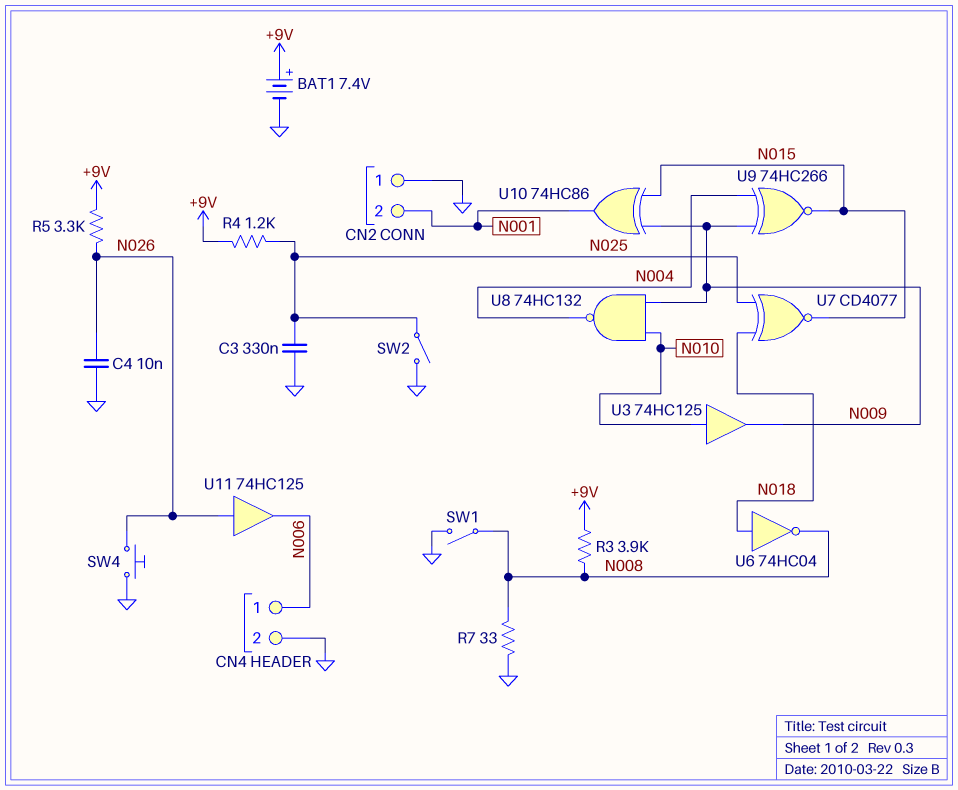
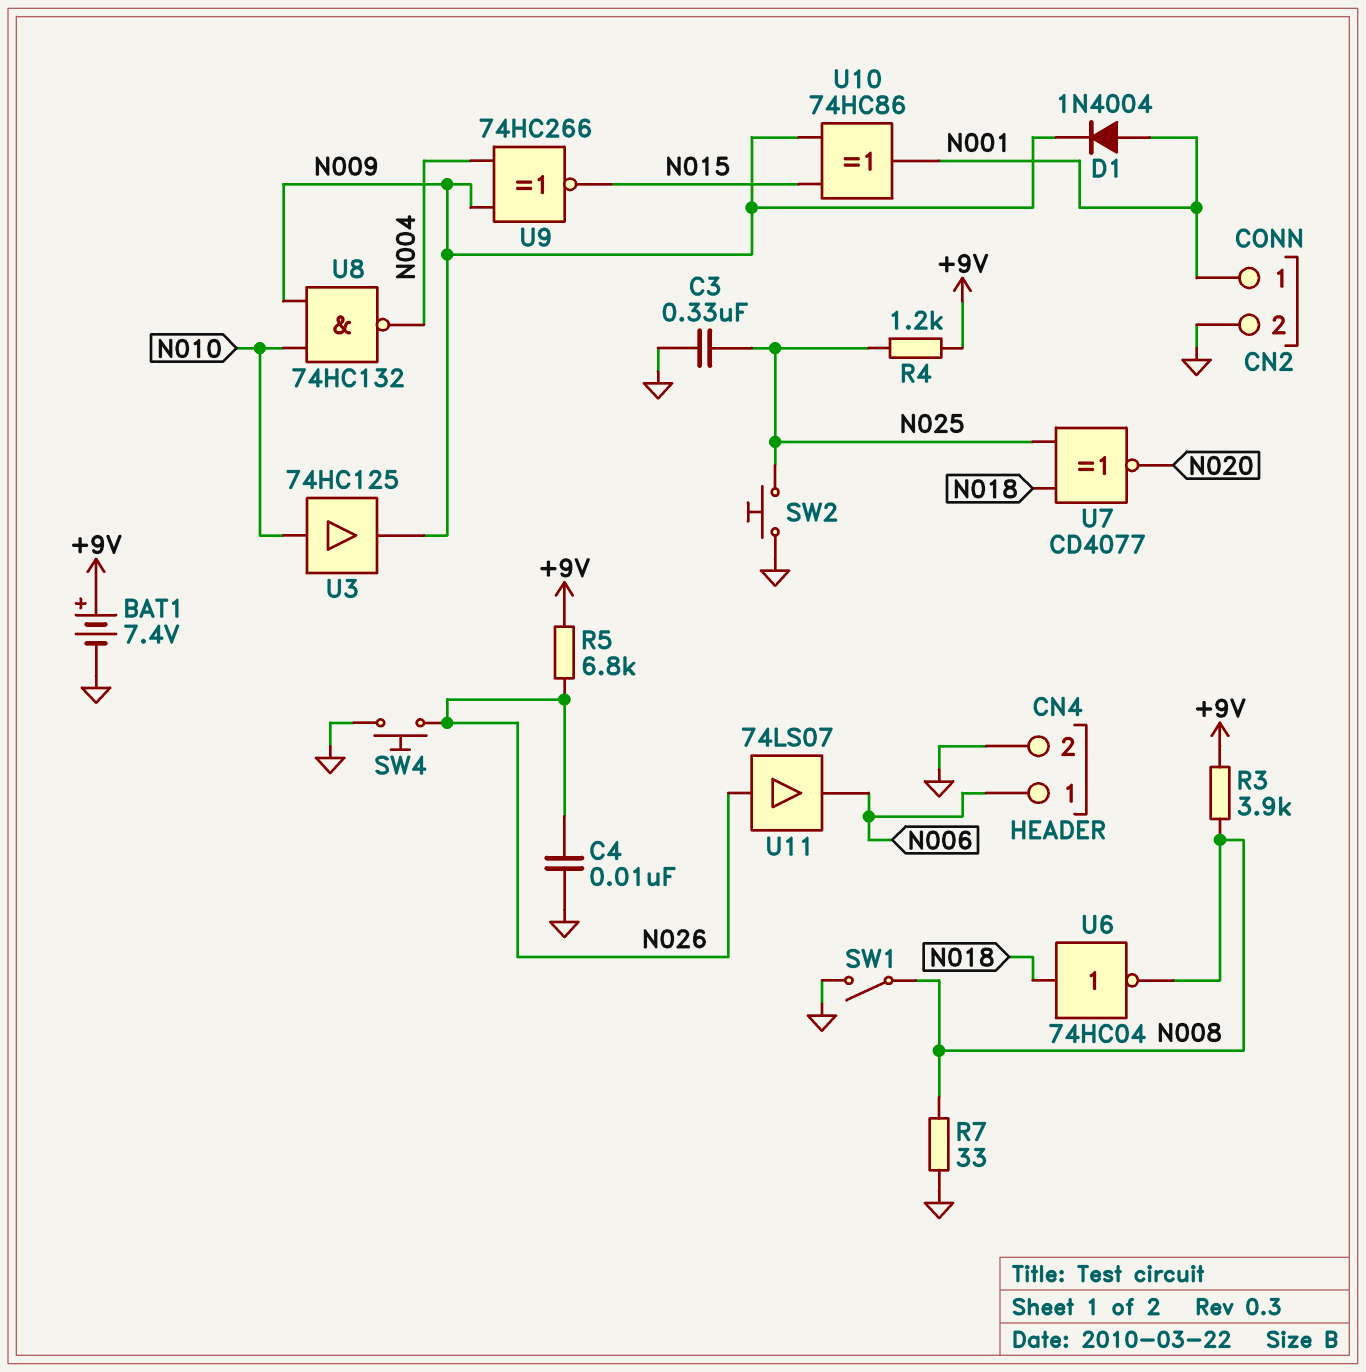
CN2 pin 1: GND -> N001
CN2 pin 2: N001 -> GND
D1: none -> diode 1N4004 (A N001, K N009)
R5: 3.3k (+9V, N026) -> 6.8k (+9V, N026)
SW2: switch (GND, N025) -> button (GND, N025)
U7: XNOR CD4077 (in N018, in N025, out N015) -> XNOR CD4077 (in N018, in N025, out N020)
U11: buffer 74HC125 (in N026, out N006) -> buffer 74LS07 (in N026, out N006)

